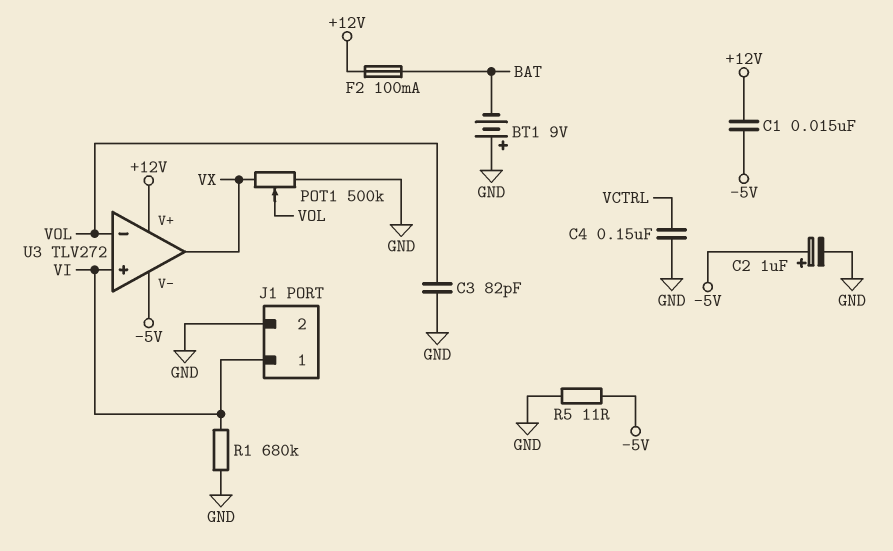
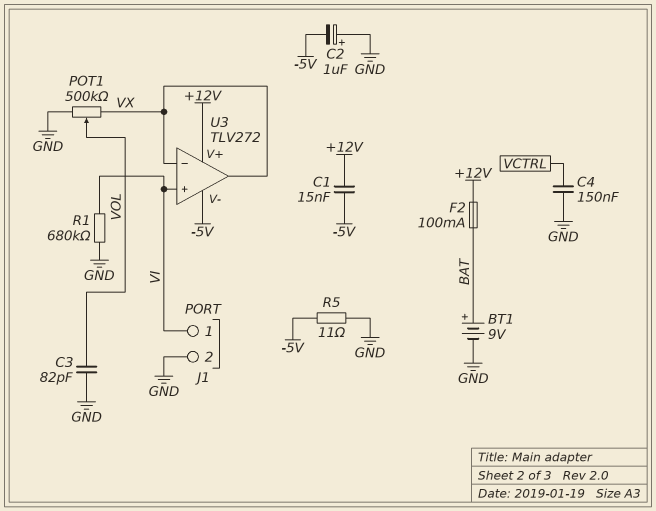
BT1: 9V (plus GND, minus BAT) -> 9V (plus BAT, minus GND)
C2: 1uF (plus -5V, minus GND) -> 1uF (plus GND, minus -5V)
U3 pin in-: VOL -> VX

